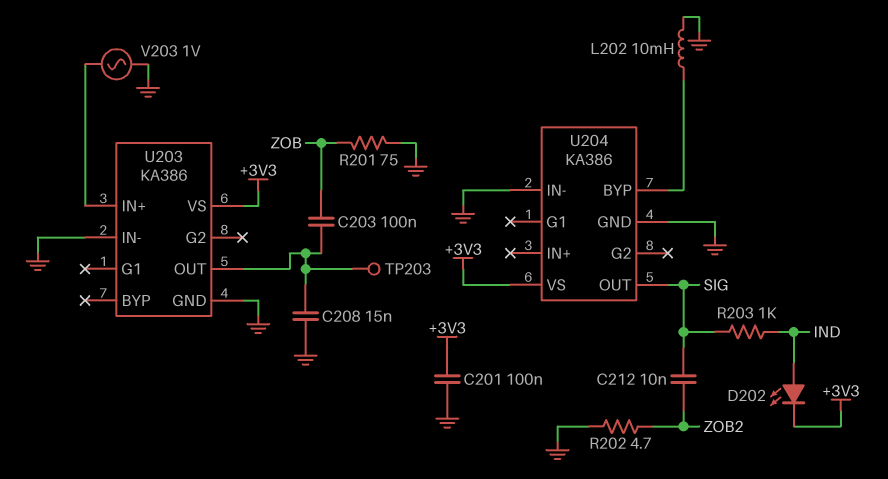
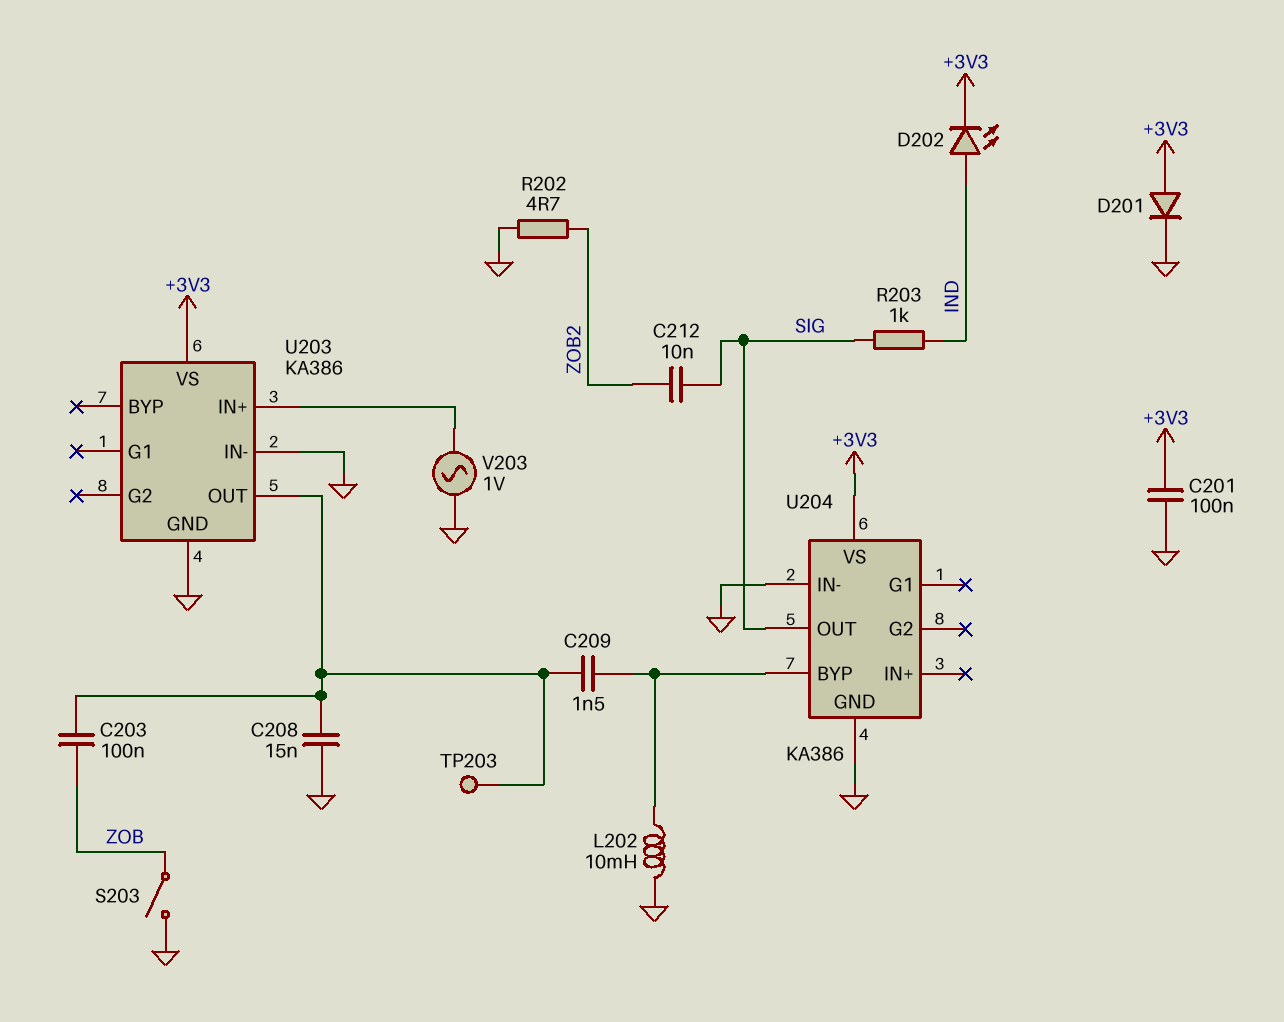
C209: none -> 1.5nF (U203/OUT, U204/BYP)
D201: none -> diode (A +3V3, K GND)
R201: 75 (GND, ZOB) -> none
S203: none -> switch (GND, ZOB)

